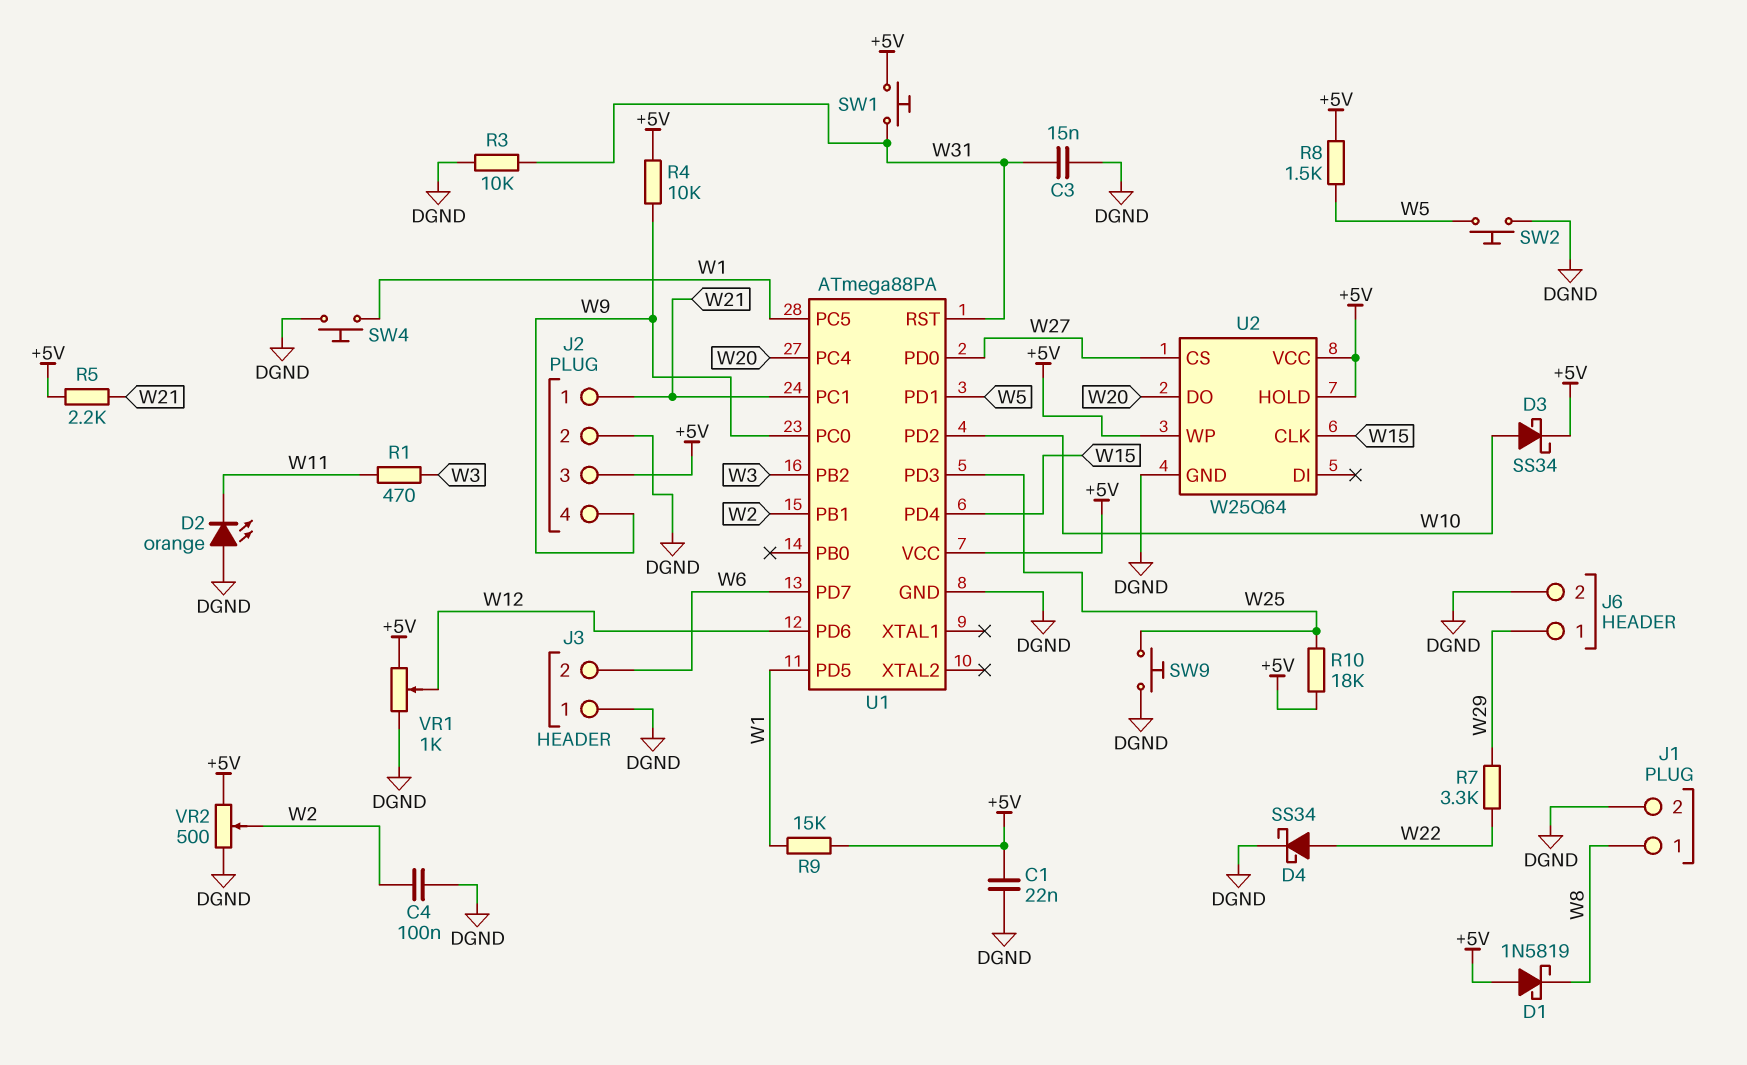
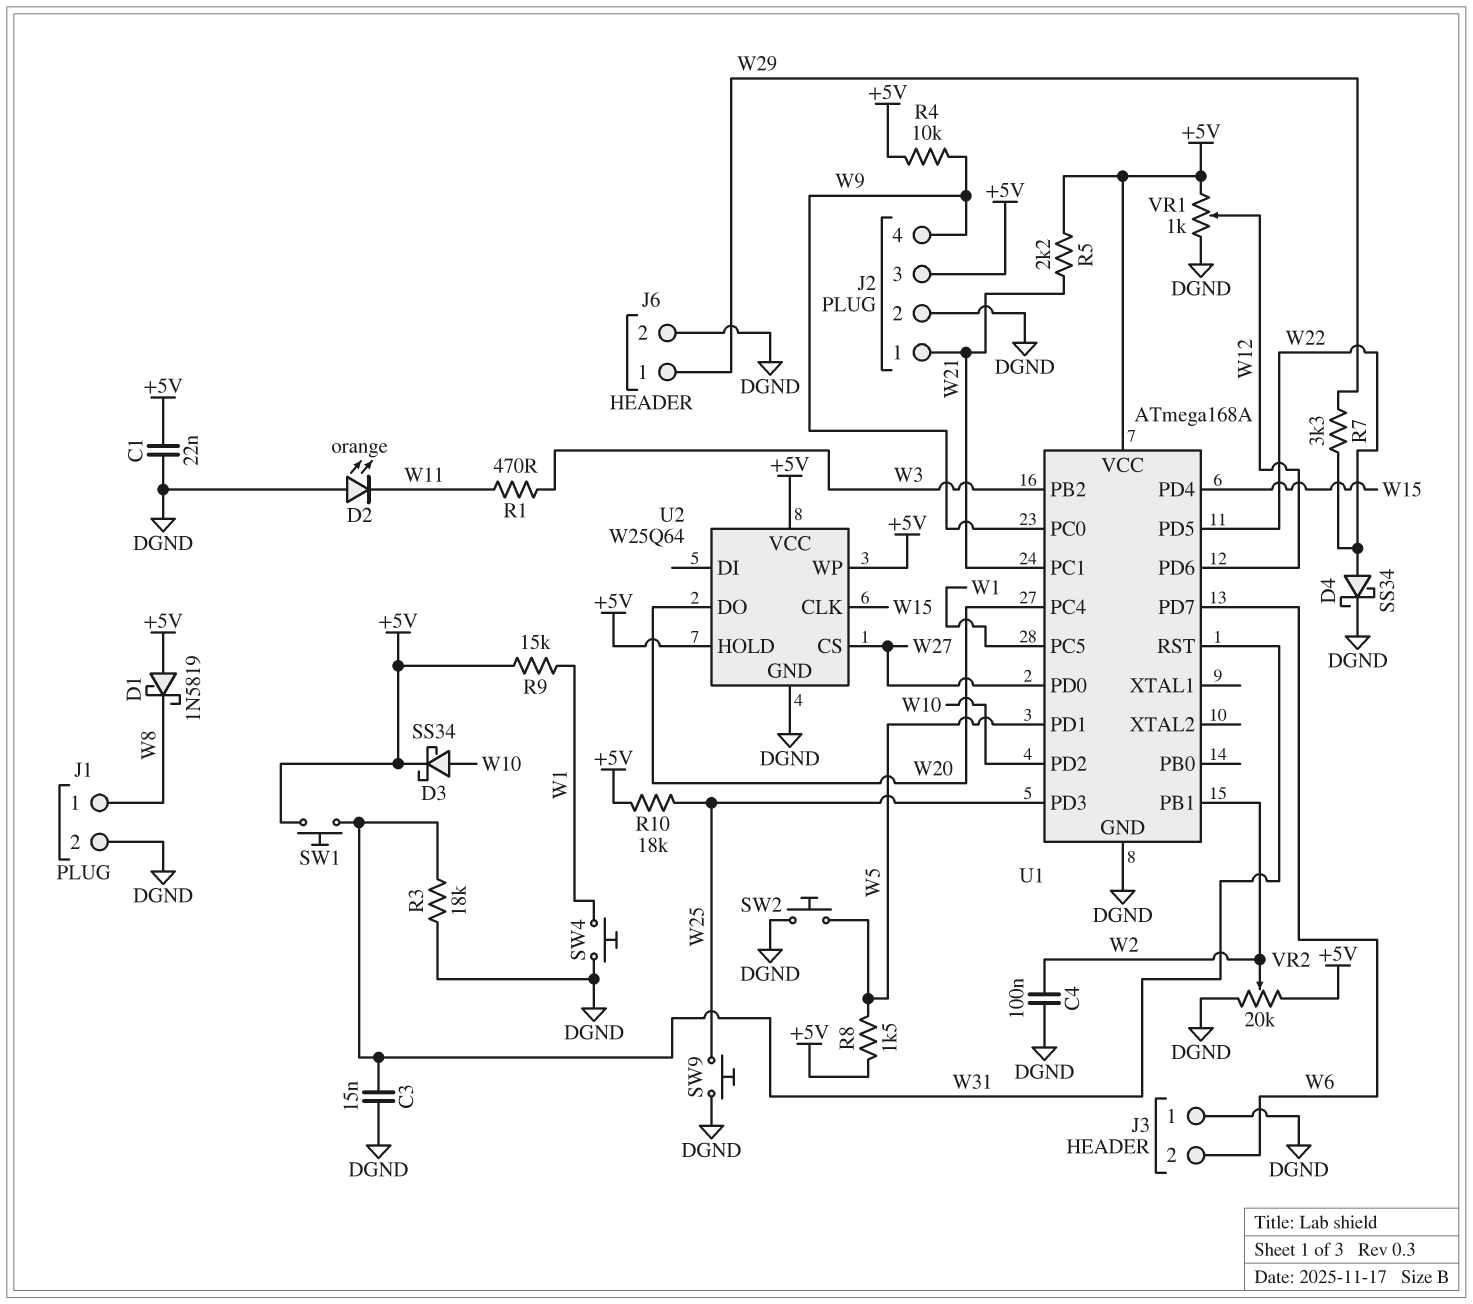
R3: 10k (DGND, W31) -> 18k (DGND, W31)
U1: ATmega88PA -> ATmega168A
U1 pin PD5: W1 -> W22
VR2: 500 (+5V, DGND, wiper W2) -> 20k (+5V, DGND, wiper W2)

